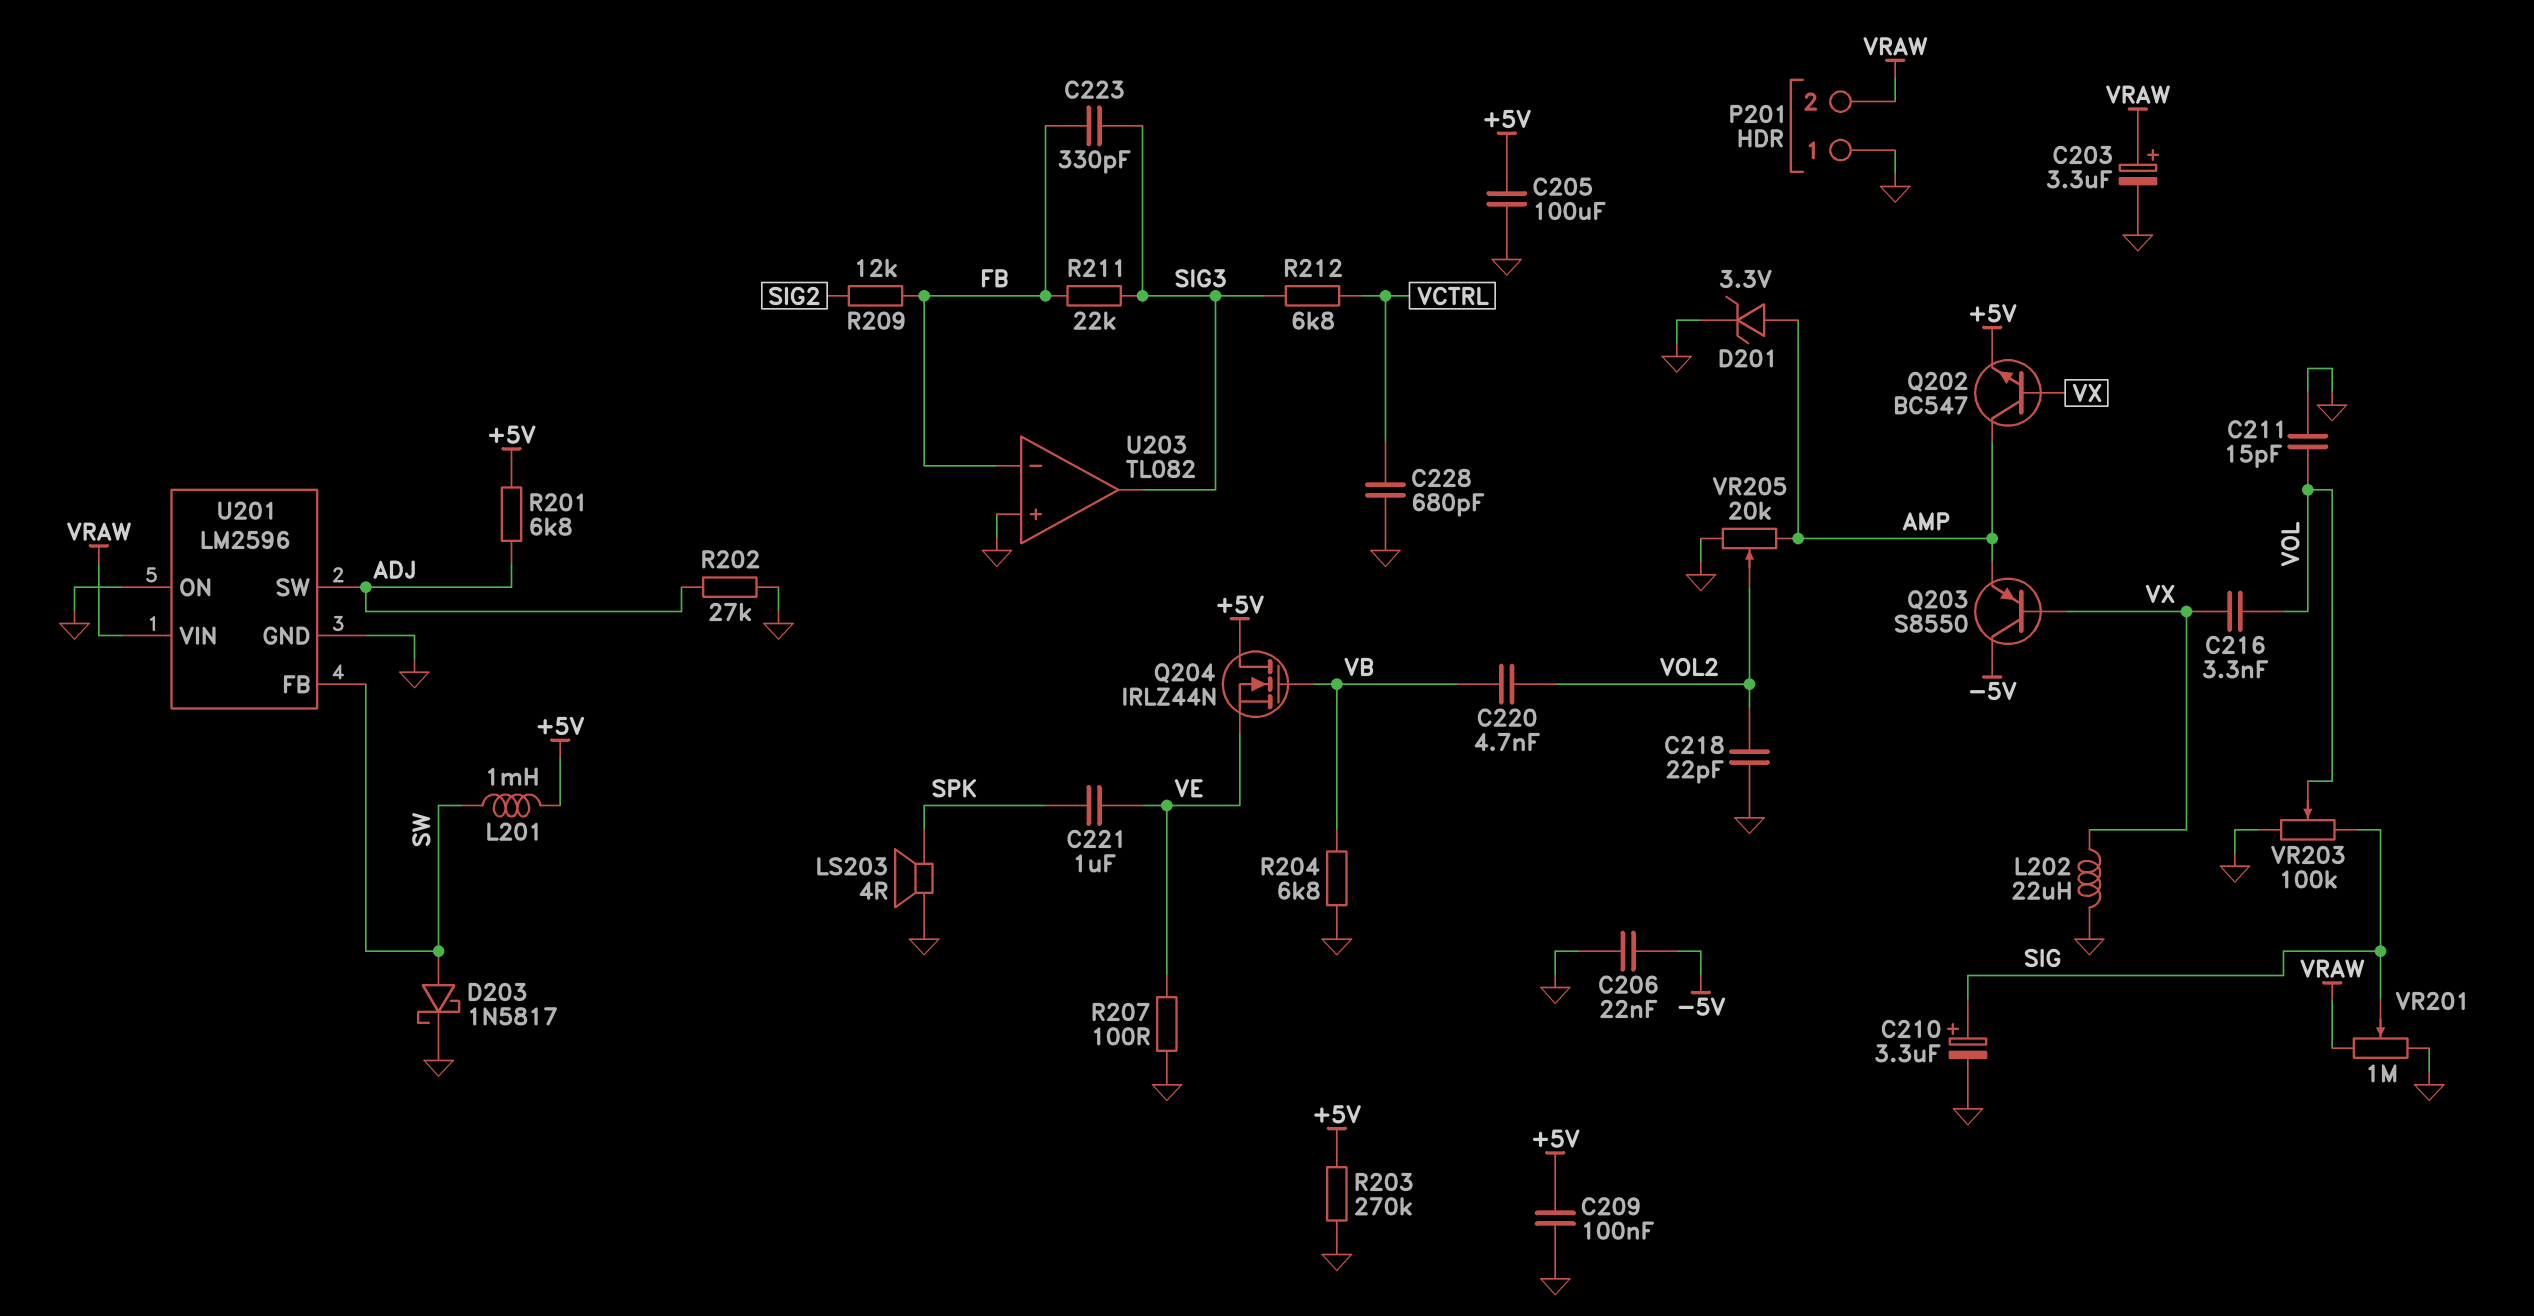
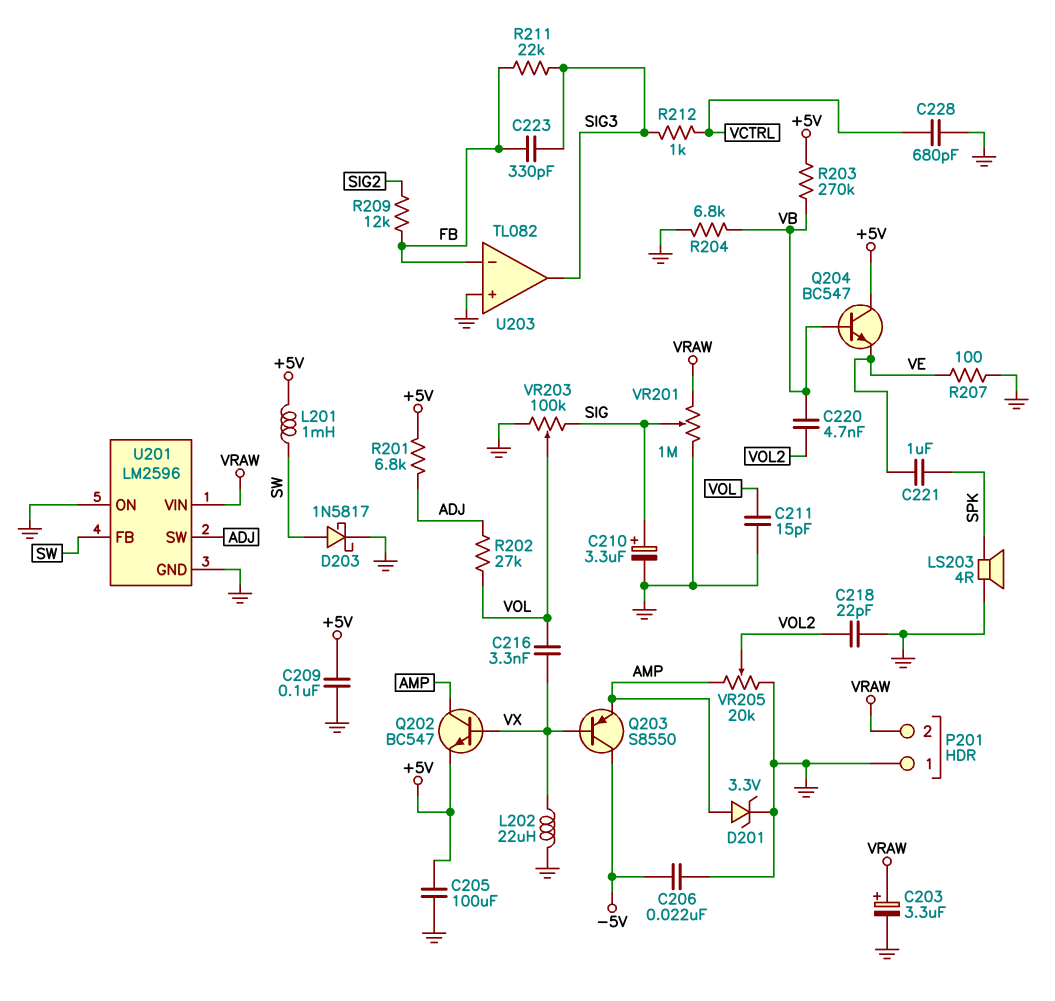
Q204: NMOS IRLZ44N (G VB, D +5V, S VE) -> NPN BC547 (B VB, C +5V, E VE)
R202: 27k (ADJ, GND) -> 27k (ADJ, VOL)
R203: 270k (+5V, GND) -> 270k (+5V, VB)
R212: 6.8k (SIG3, VCTRL) -> 1k (SIG3, VCTRL)

